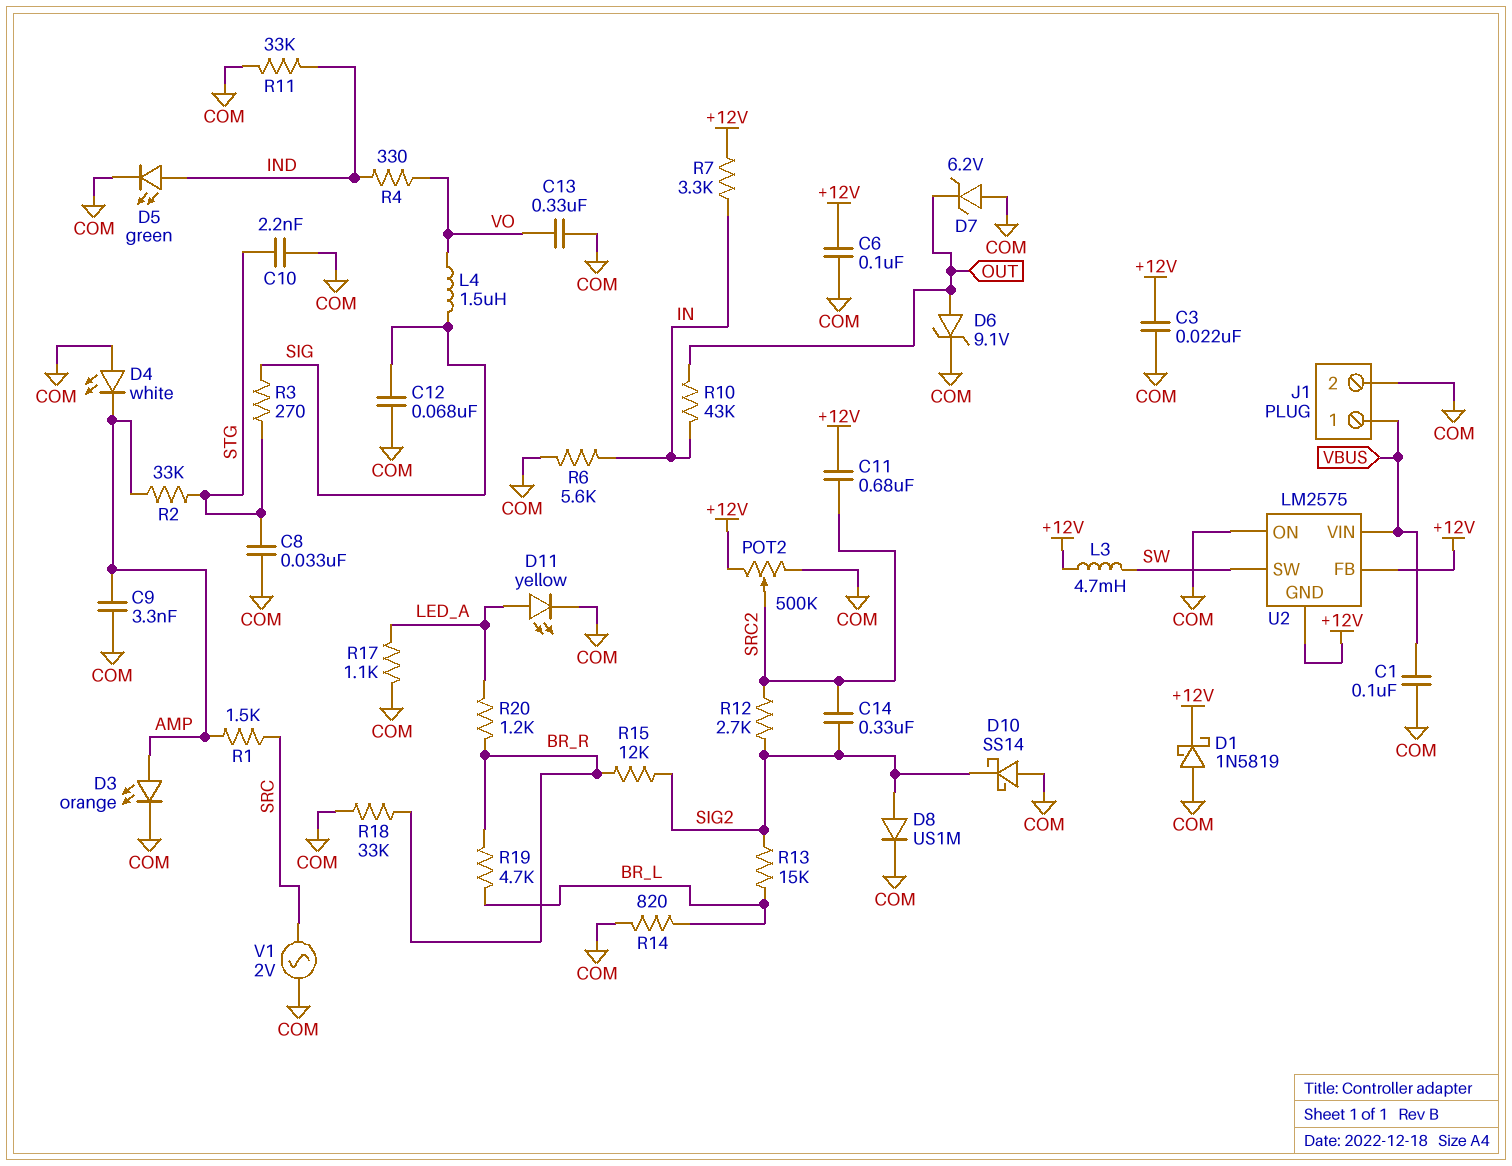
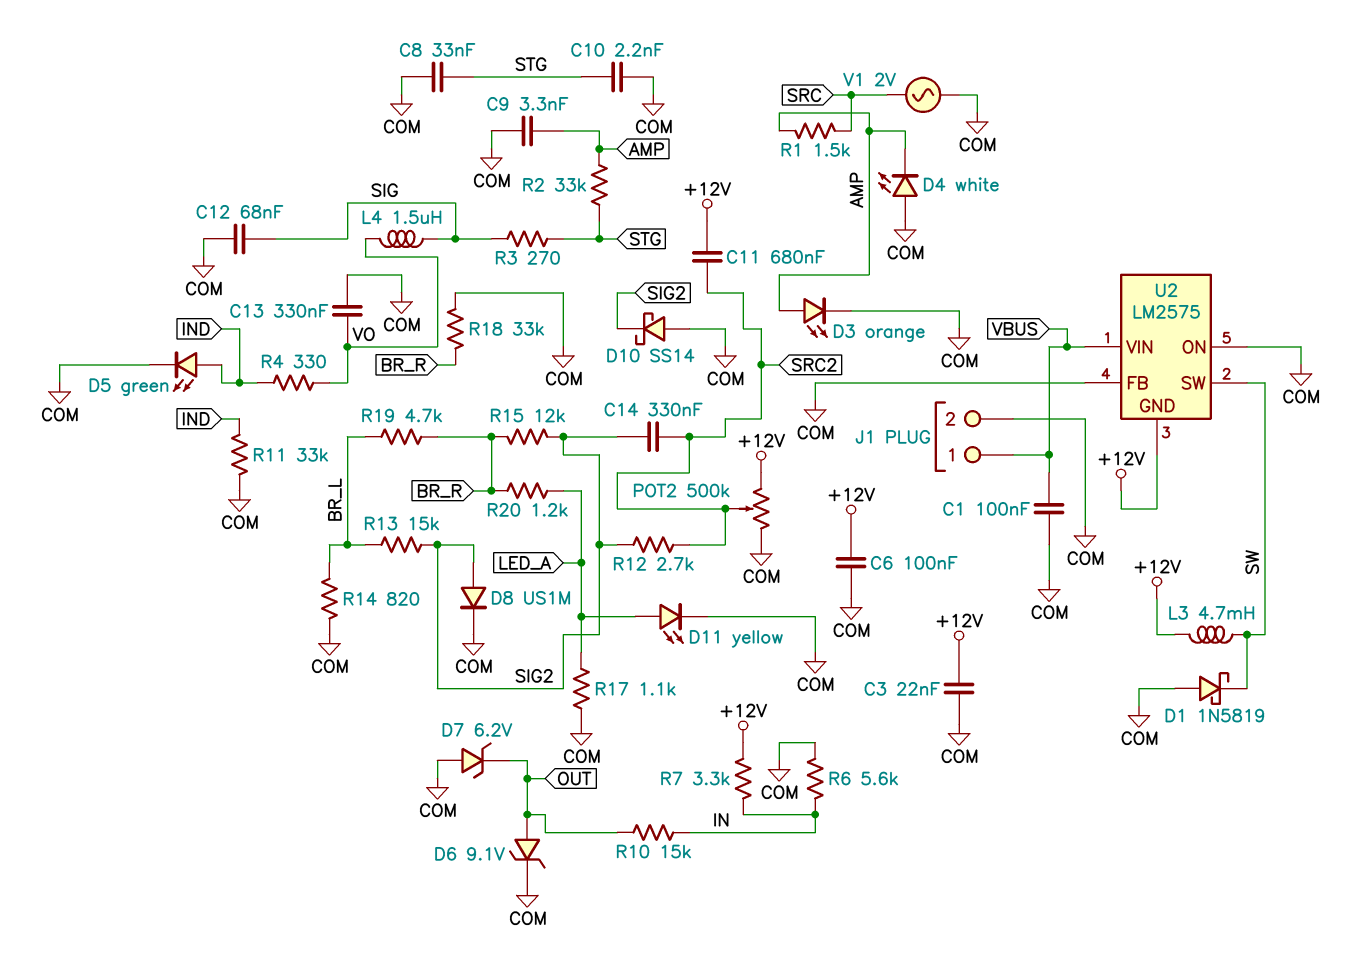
D1: schottky 1N5819 (A COM, K +12V) -> schottky 1N5819 (A COM, K SW)
R10: 43k (IN, OUT) -> 15k (IN, OUT)
U2 pin FB: +12V -> COM

